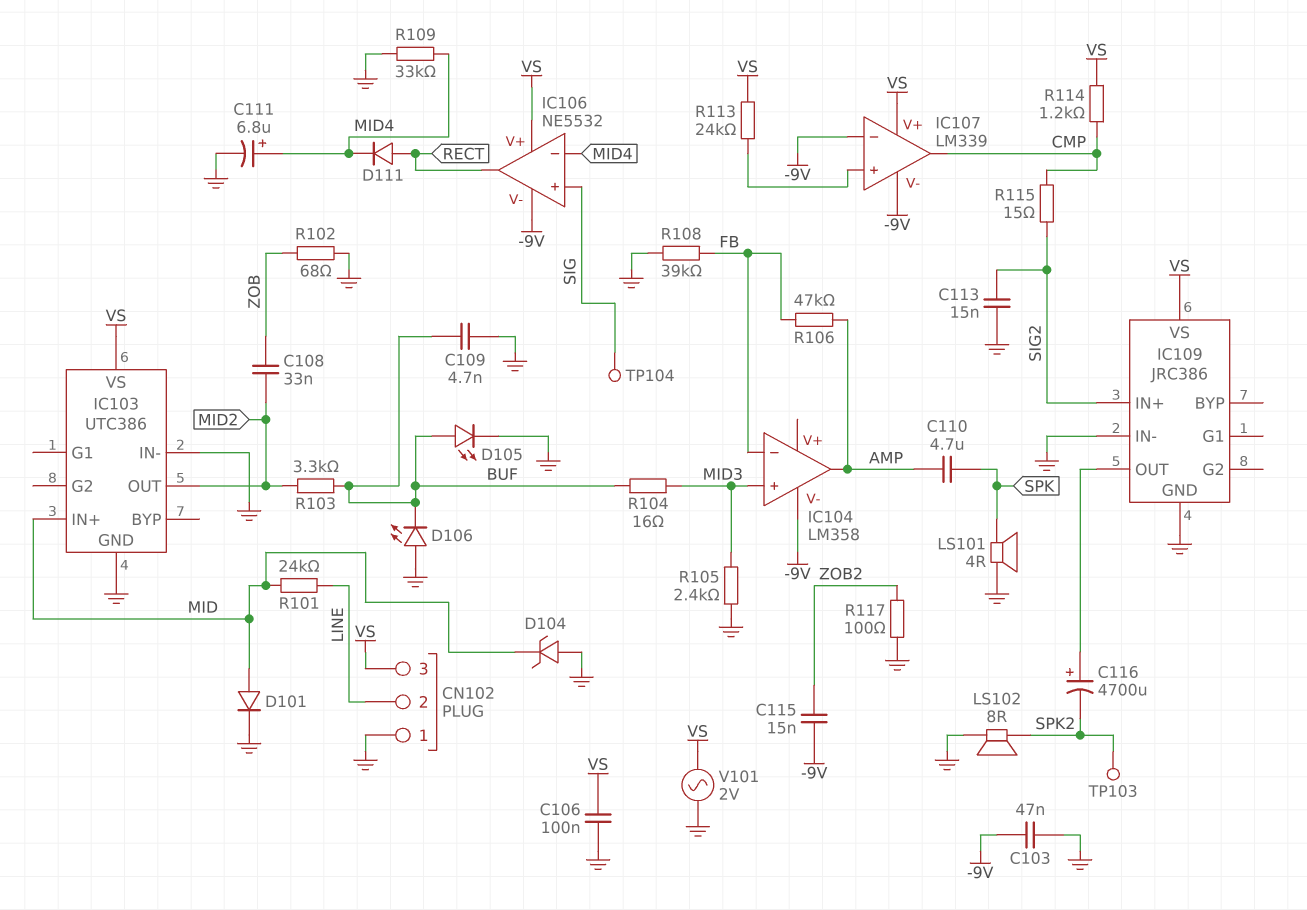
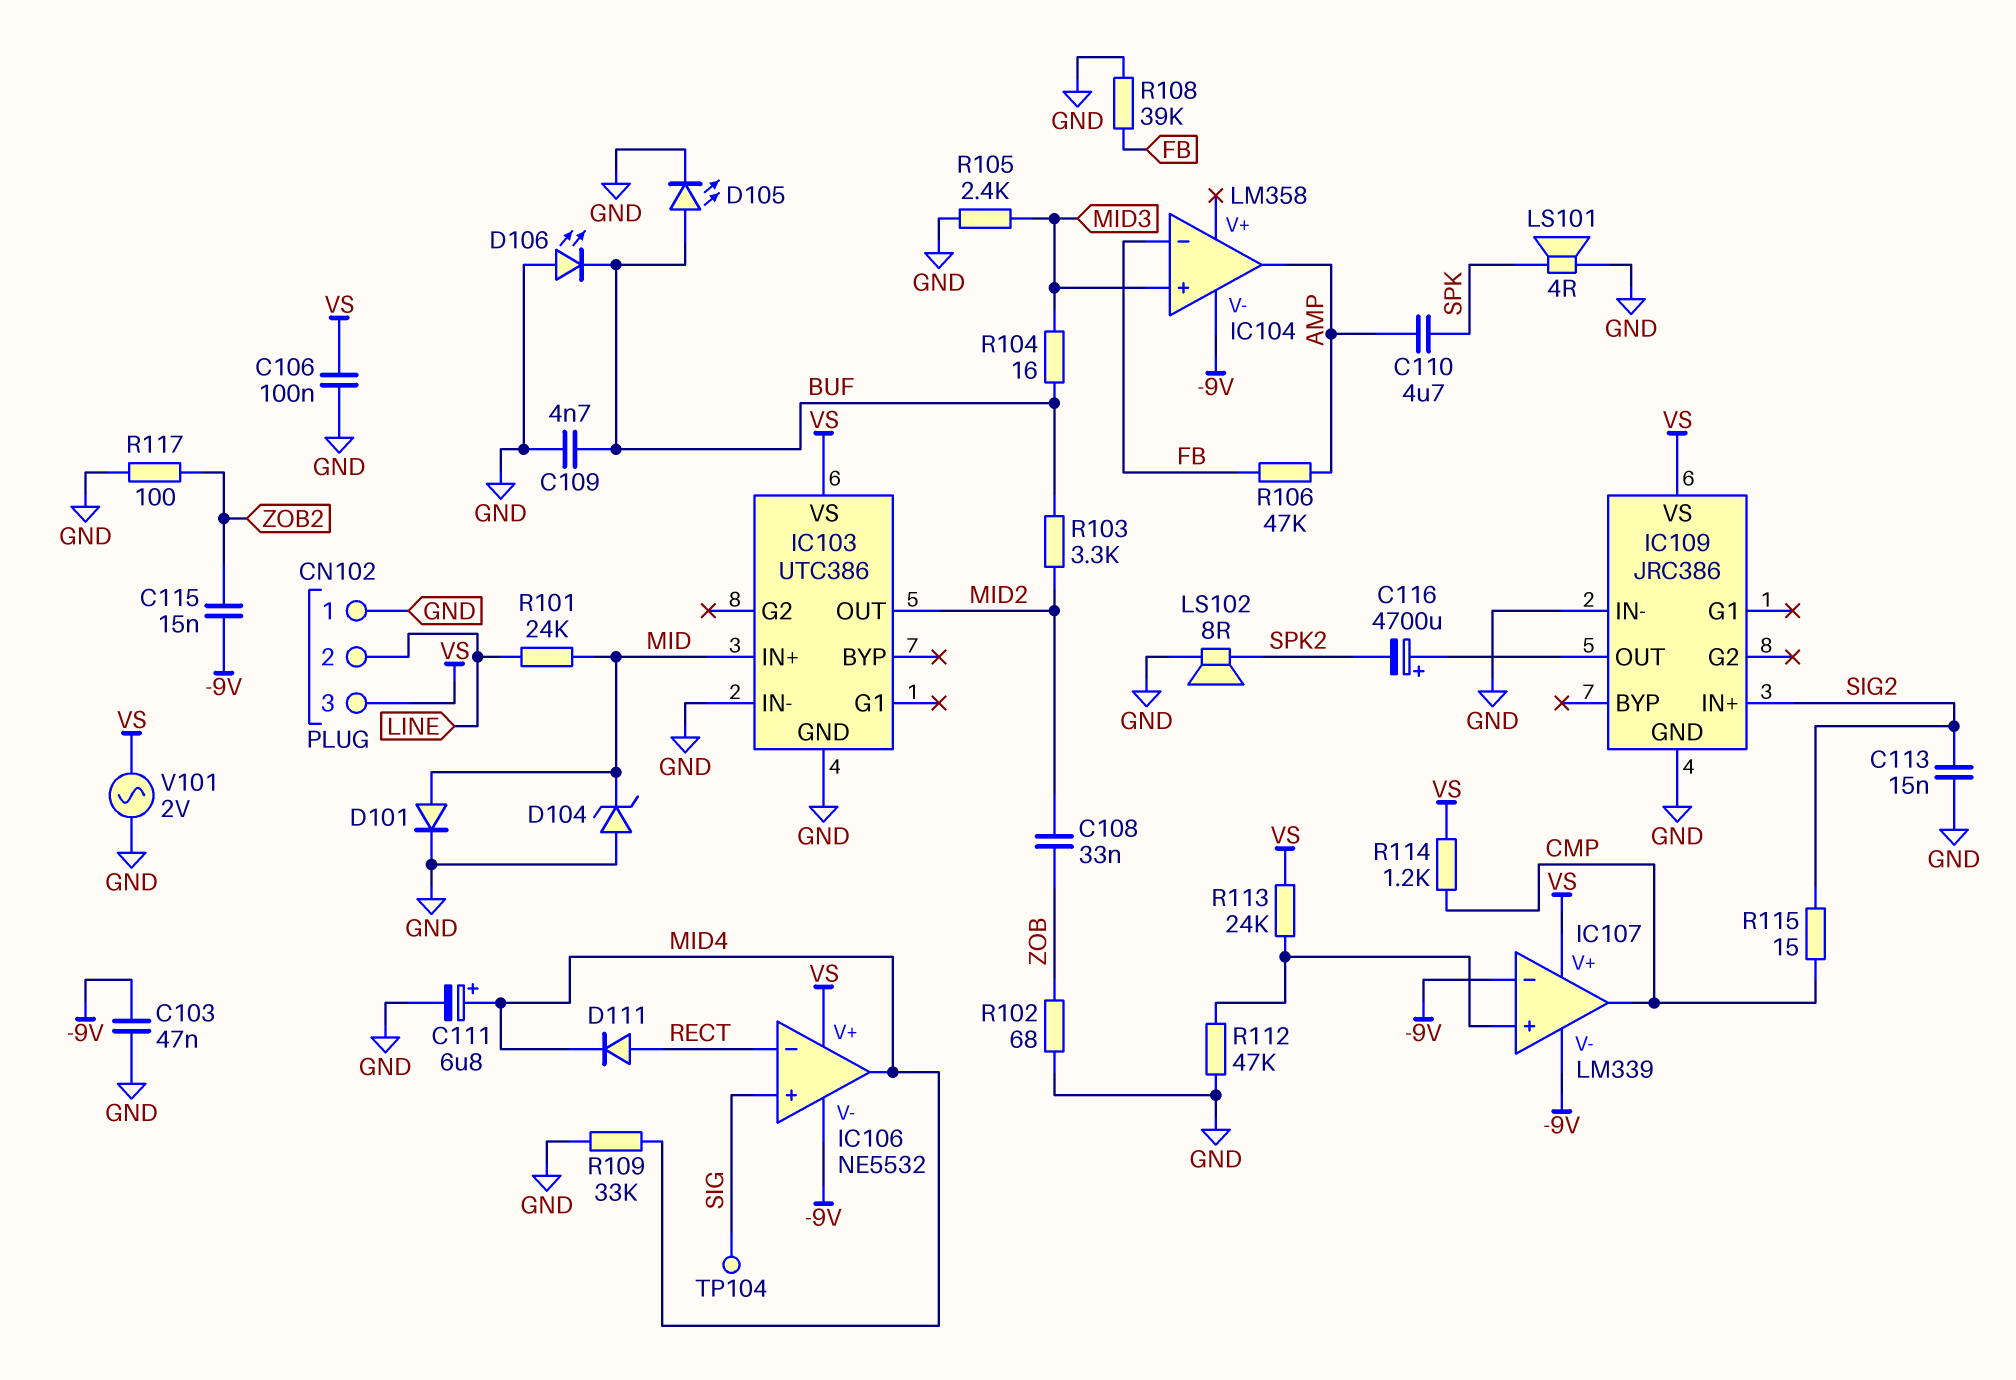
IC106 pin in-: MID4 -> RECT
IC106 pin out: RECT -> MID4
R112: none -> 47k (GND, IC107/in+)
TP103: test point (SPK2) -> none

